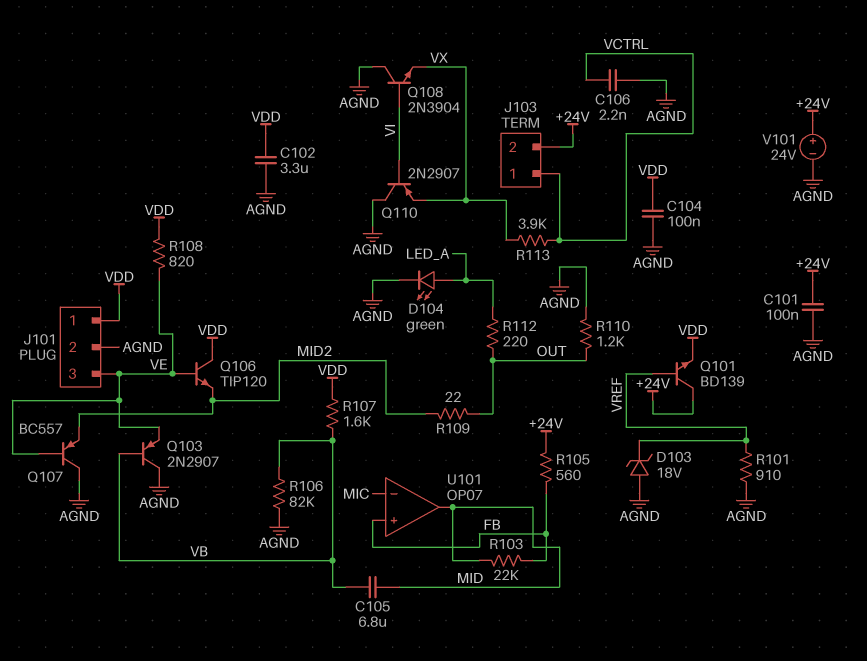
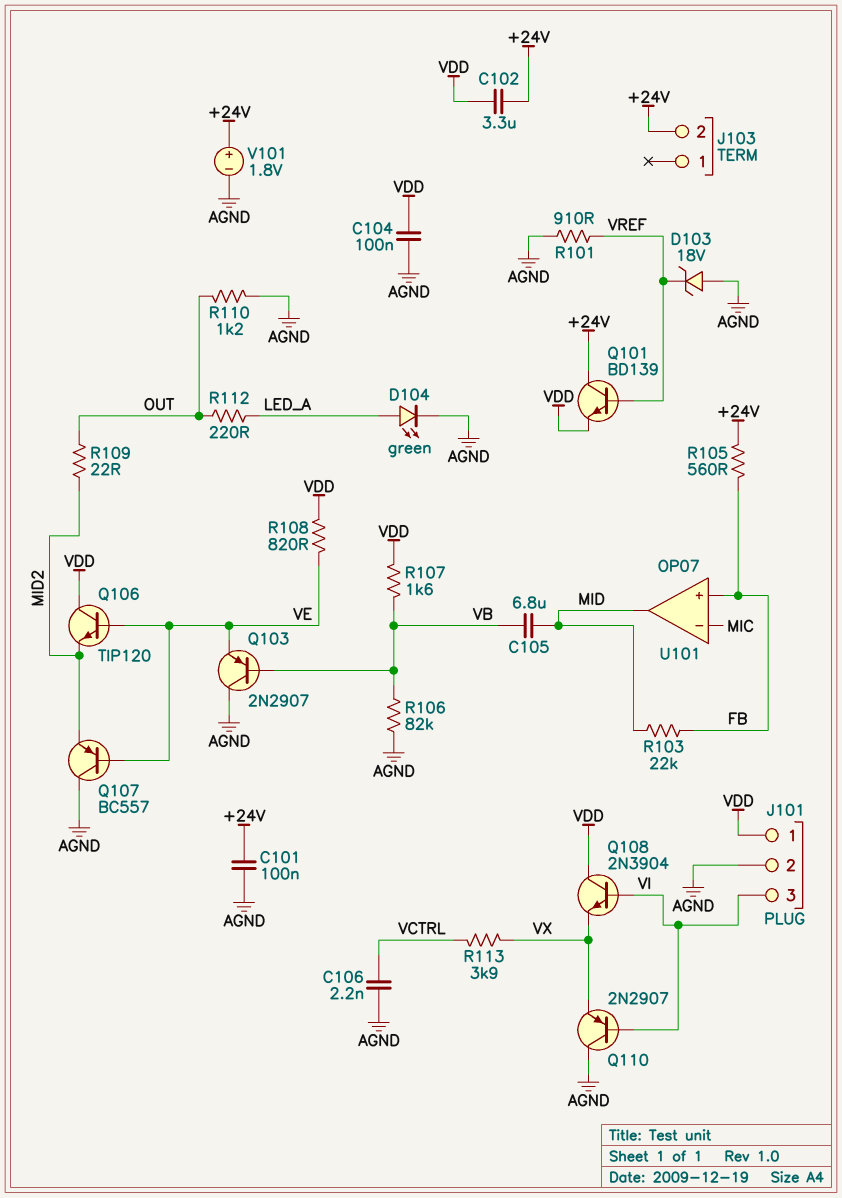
C102: 3.3uF (AGND, VDD) -> 3.3uF (+24V, VDD)
J101 pin 3: VE -> VI
J103 pin 1: VCTRL -> none
Q108: NPN 2N3904 (B VI, C AGND, E VX) -> NPN 2N3904 (B VI, C VDD, E VX)
V101: 24V (plus +24V, minus AGND) -> 1.8V (plus +24V, minus AGND)

